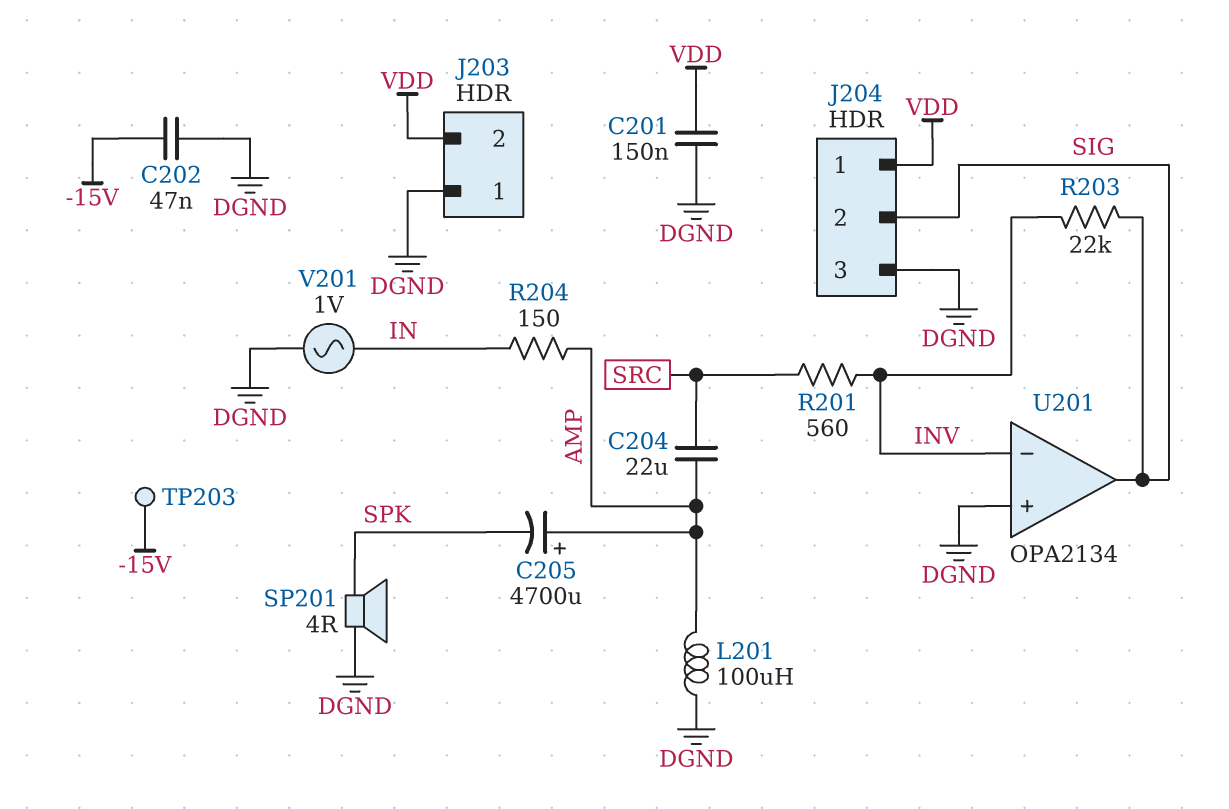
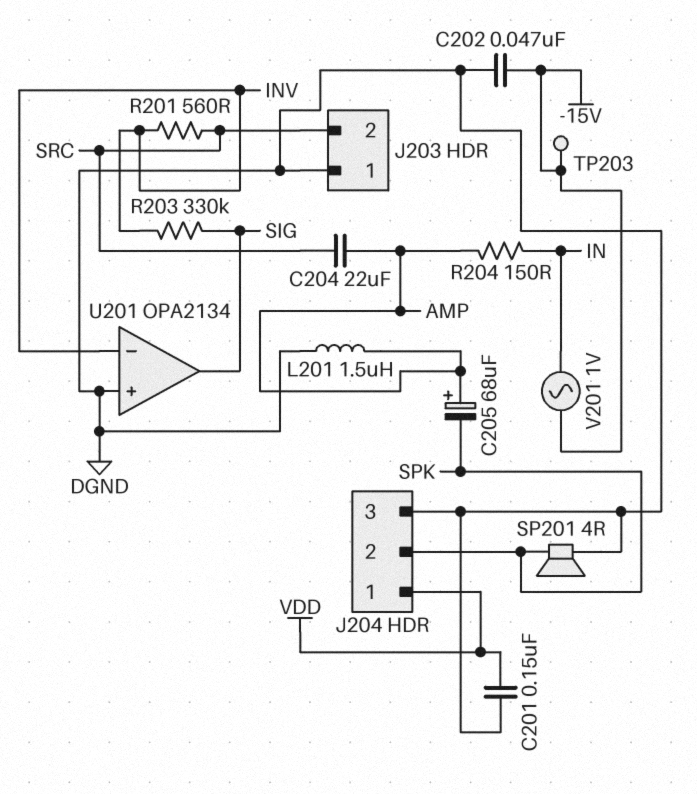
C205: 4700uF (plus AMP, minus SPK) -> 68uF (plus AMP, minus SPK)
J203 pin 2: VDD -> SRC
J204 pin 2: SIG -> SPK
L201: 100uH (AMP, DGND) -> 1.5uH (AMP, DGND)
R203: 22k (INV, SIG) -> 330k (INV, SIG)
V201: AC 1V (DGND, IN) -> AC 1V (-15V, IN)

